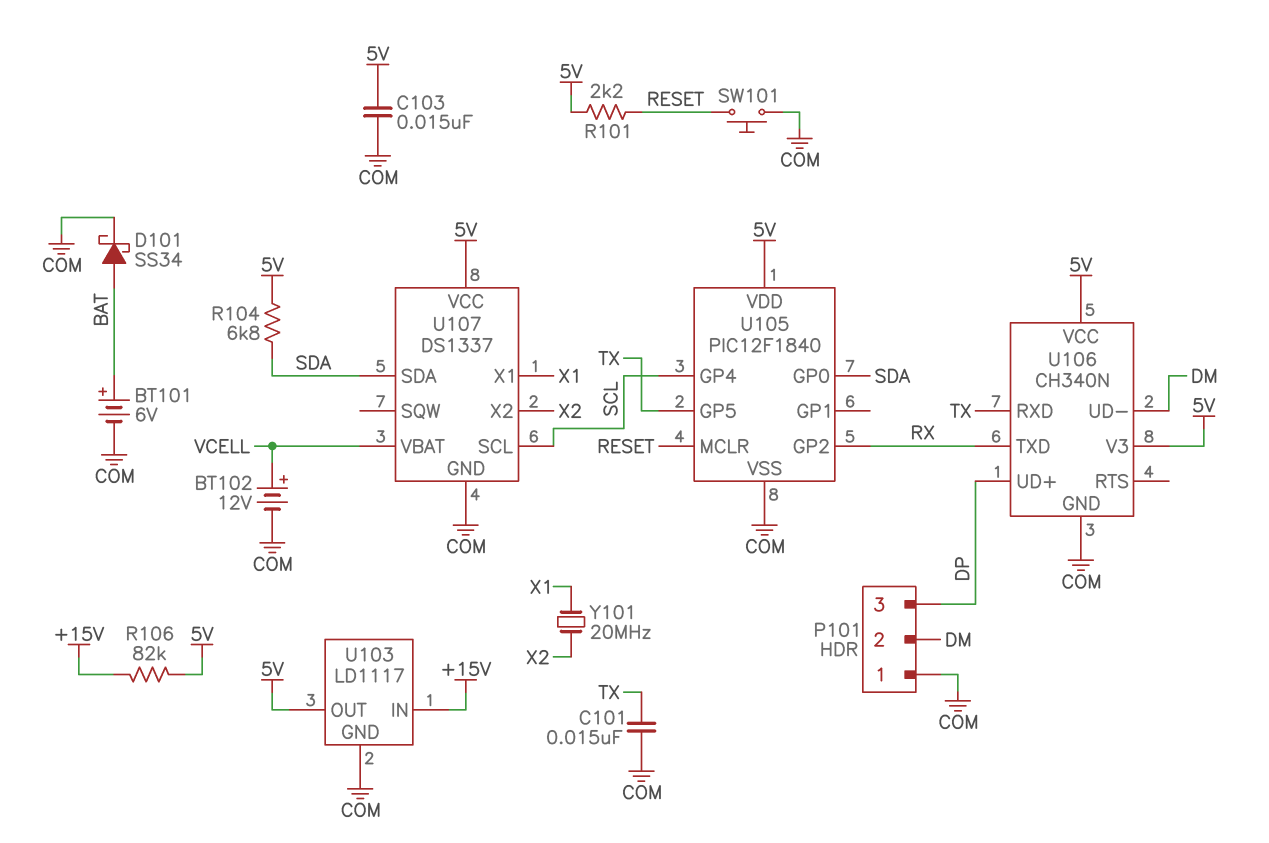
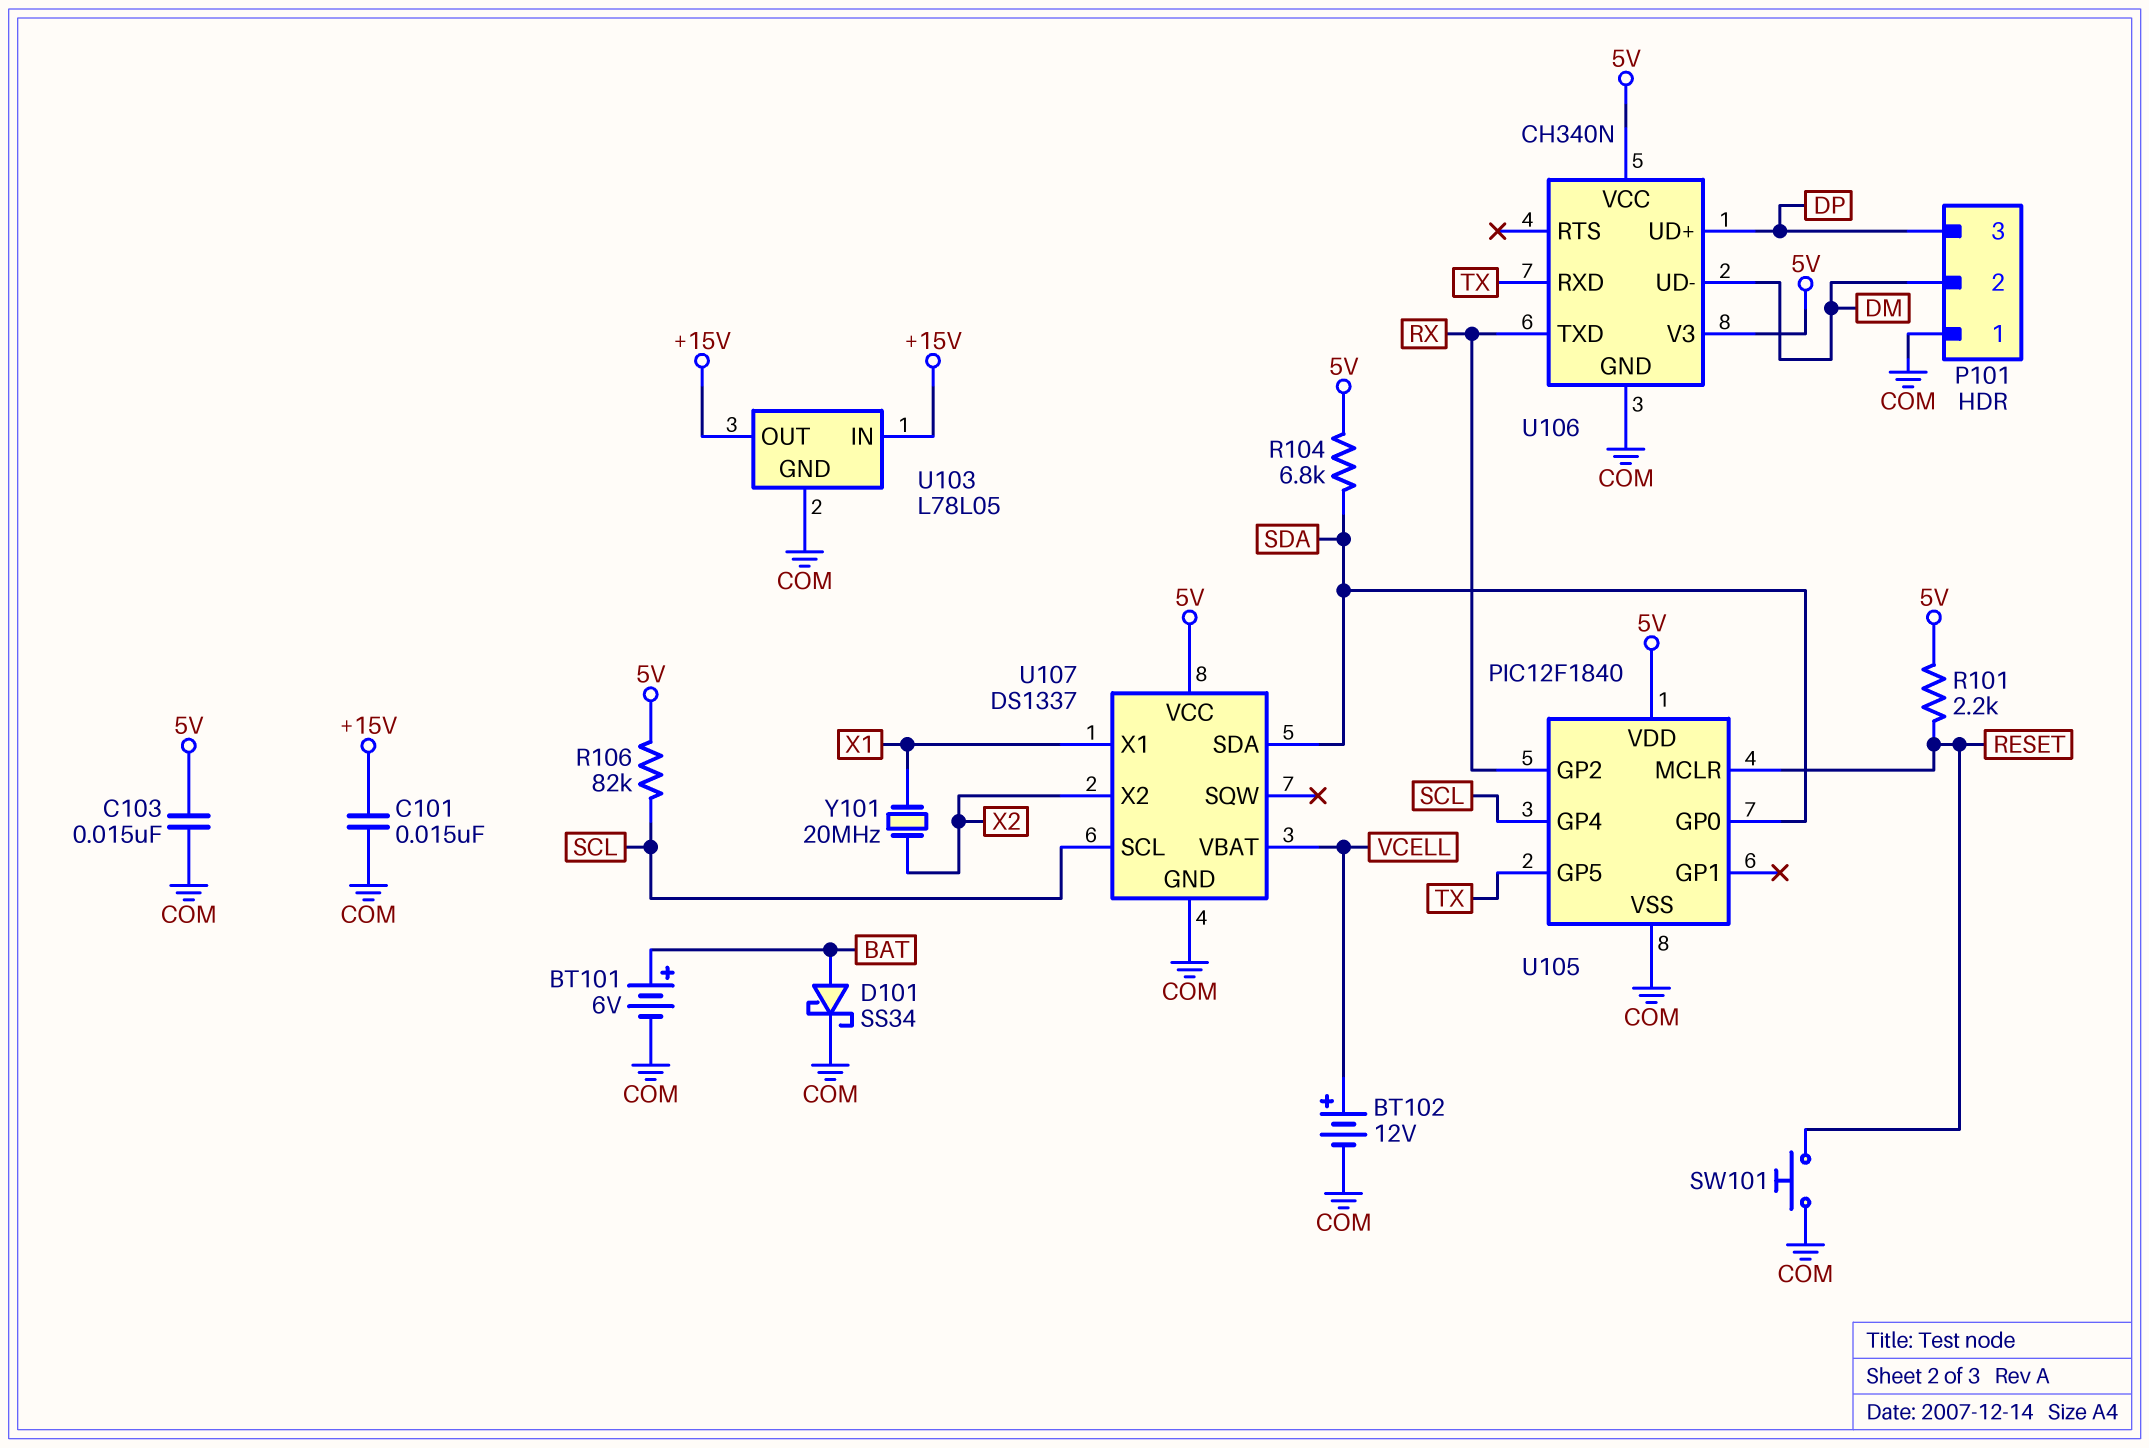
C101: 15nF (COM, TX) -> 15nF (+15V, COM)
R106: 82k (+15V, 5V) -> 82k (5V, SCL)
U103: LD1117 -> L78L05
U103 pin OUT: 5V -> +15V

